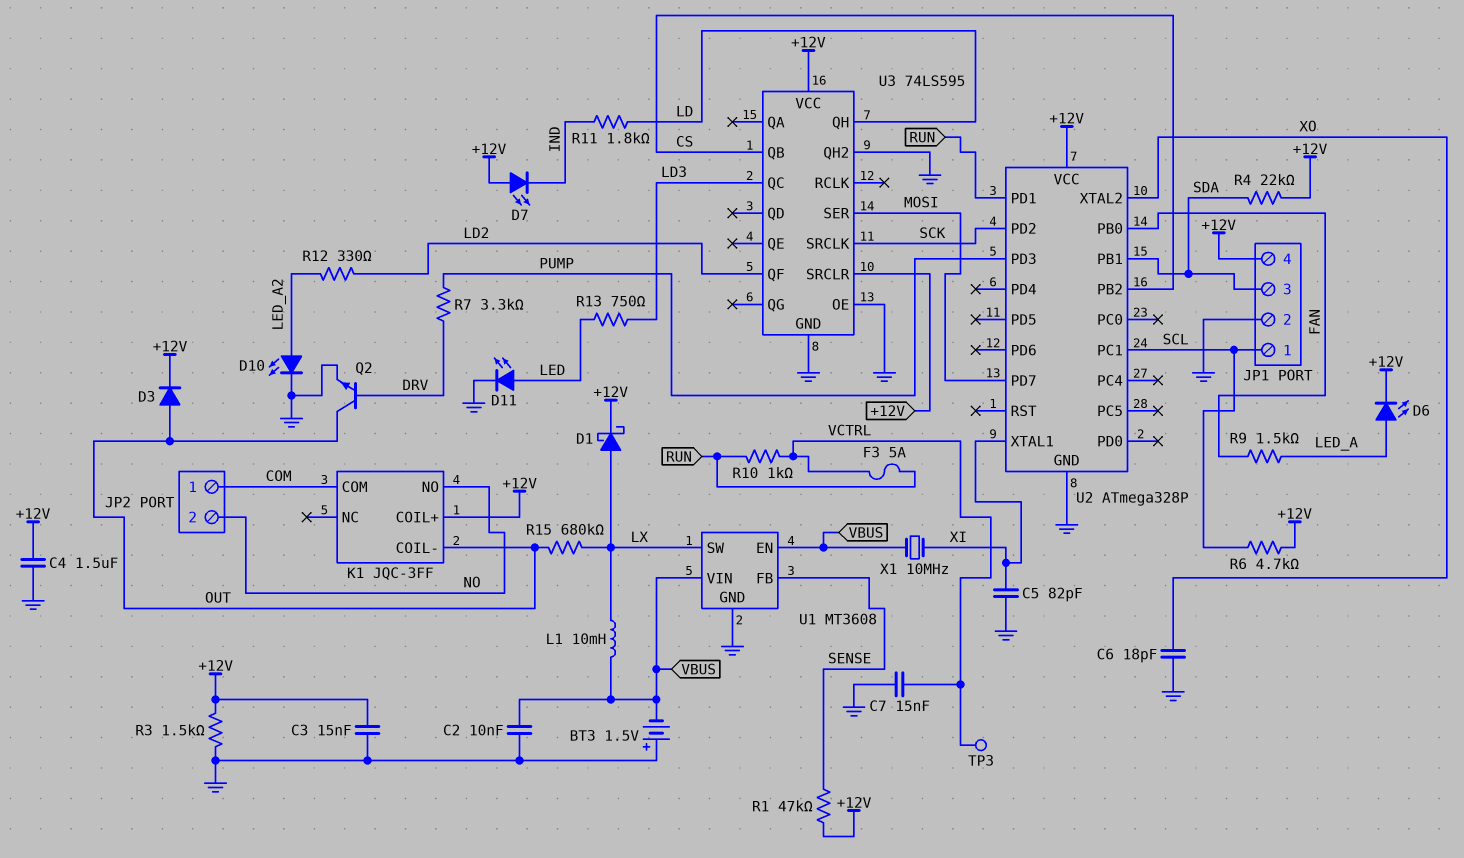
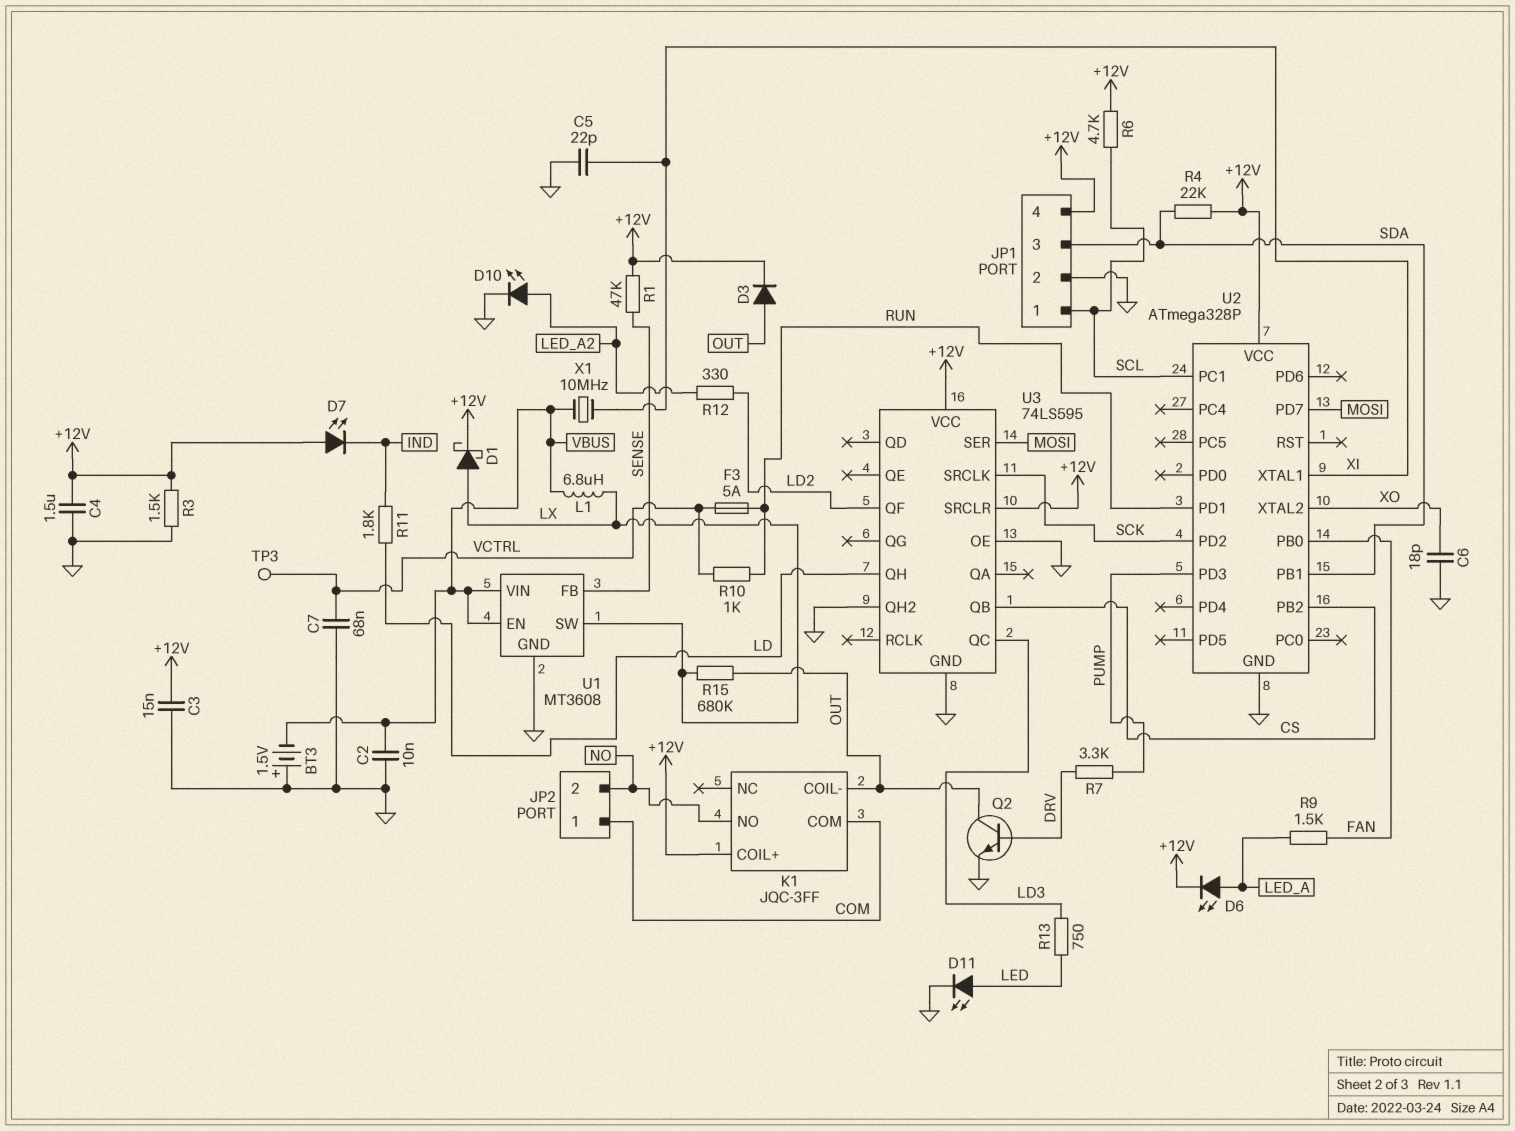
C5: 82pF (GND, XI) -> 22pF (GND, XI)
C7: 15nF (GND, VCTRL) -> 68nF (GND, VCTRL)
L1: 10mH (LX, VBUS) -> 6.8uH (LX, VBUS)

